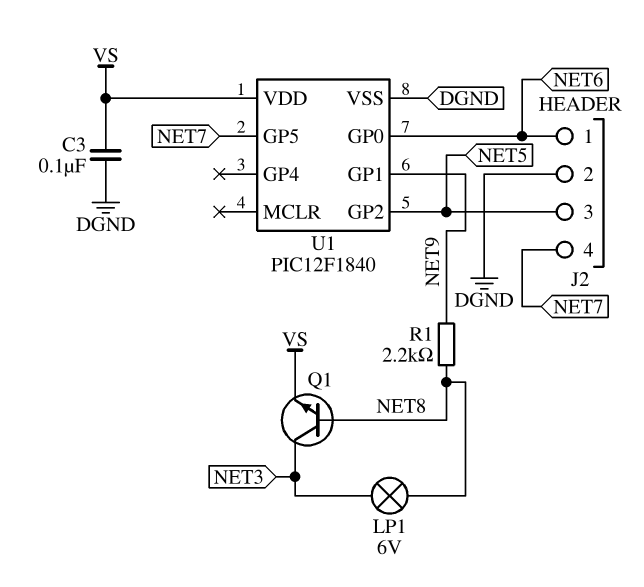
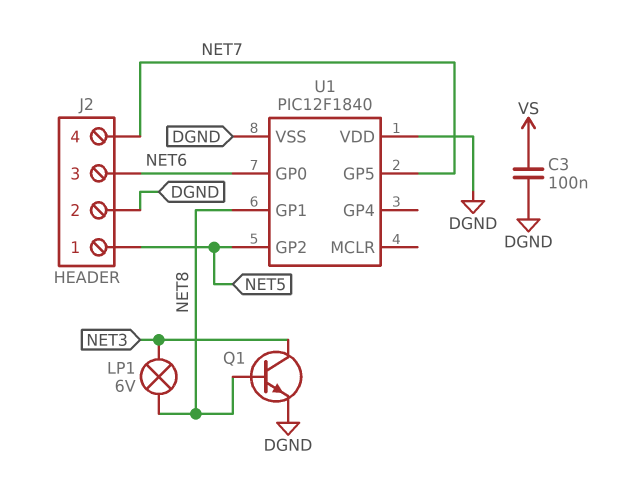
J2 pin 1: NET6 -> NET5
J2 pin 3: NET5 -> NET6
Q1: NPN (B NET8, C NET3, E VS) -> NPN (B NET8, C NET3, E DGND)
R1: 2.2k (NET8, NET9) -> none
U1 pin GP1: NET9 -> NET8
U1 pin VDD: VS -> DGND

